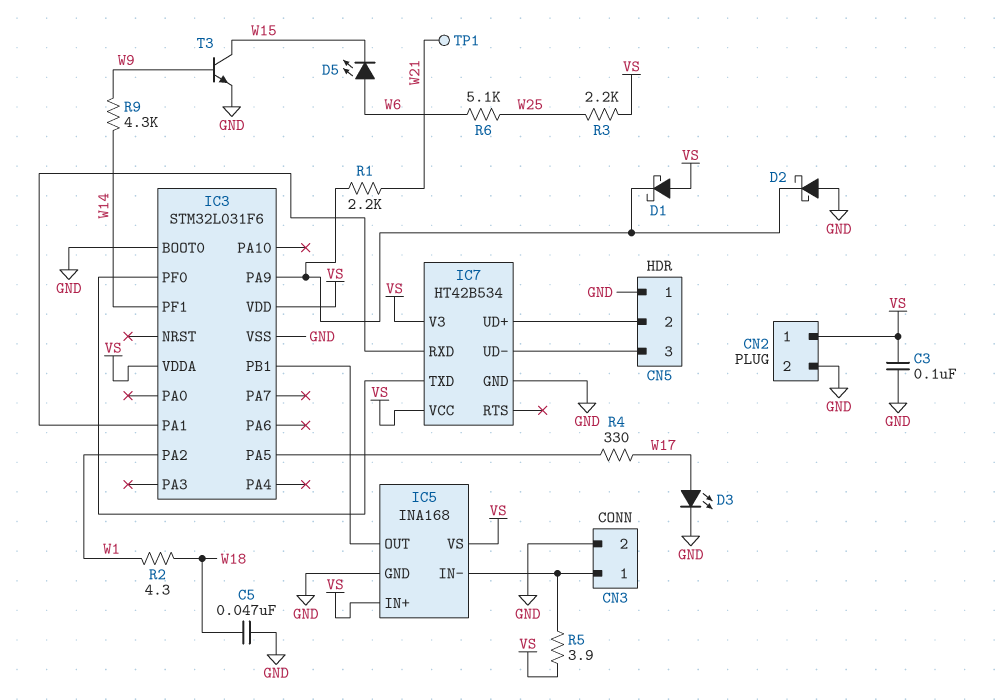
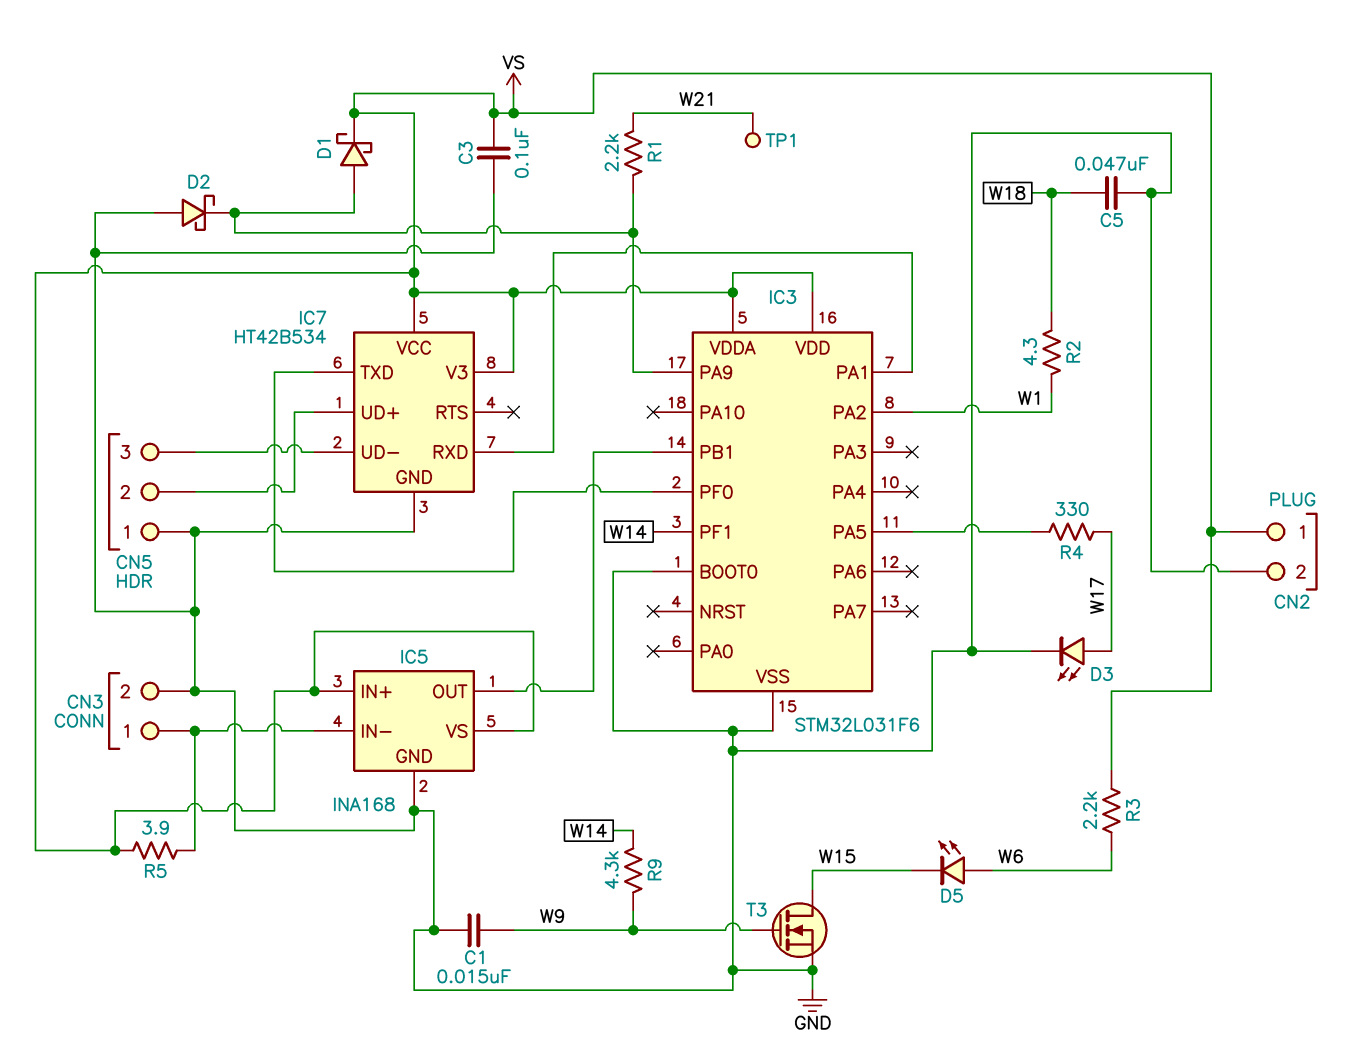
C1: none -> 15nF (GND, W9)
D1: schottky (A VS, K IC3/PA9) -> schottky (A IC3/PA9, K VS)
R3: 2.2k (VS, W25) -> 2.2k (VS, W6)
R6: 5.1k (W6, W25) -> none
T3: NPN (B W9, C W15, E GND) -> NMOS (G W9, D W15, S GND)

